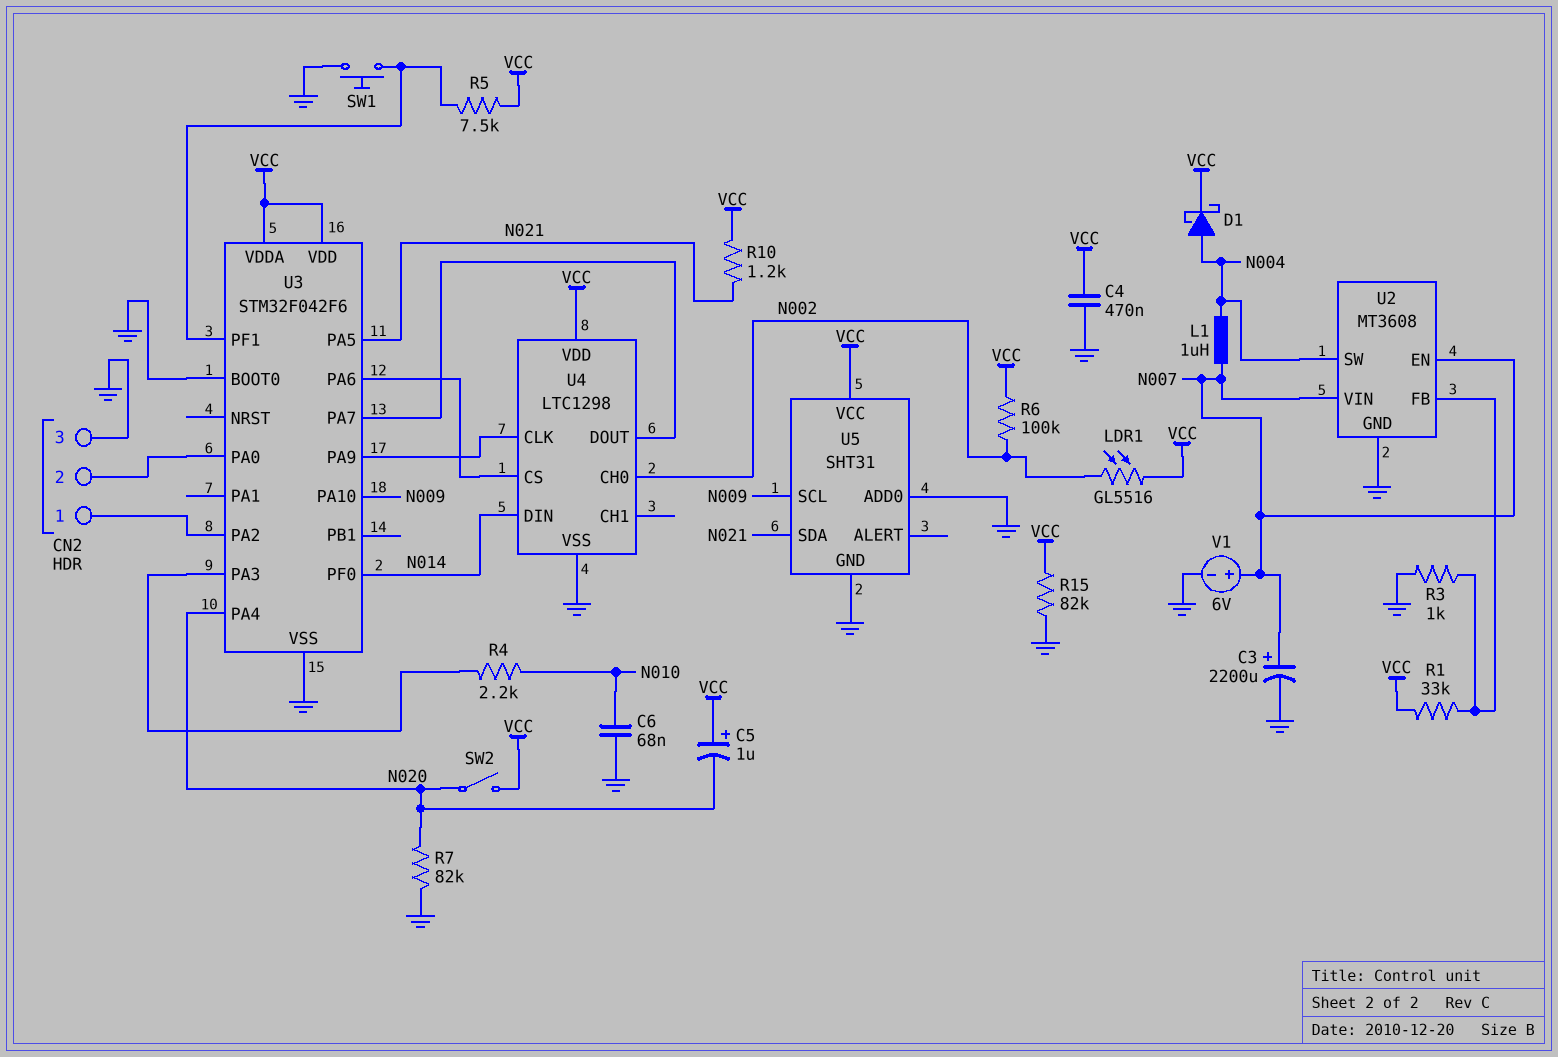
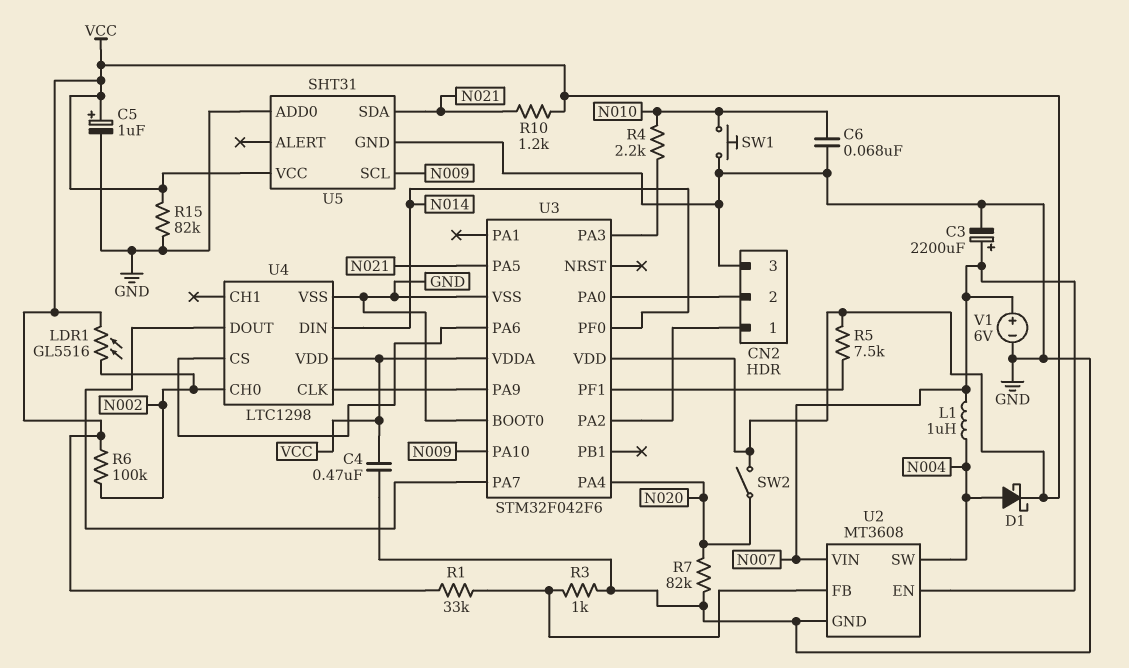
C5: 1uF (plus VCC, minus N020) -> 1uF (plus VCC, minus GND)
SW1: button (GND, U3/PF1) -> button (GND, N010)

